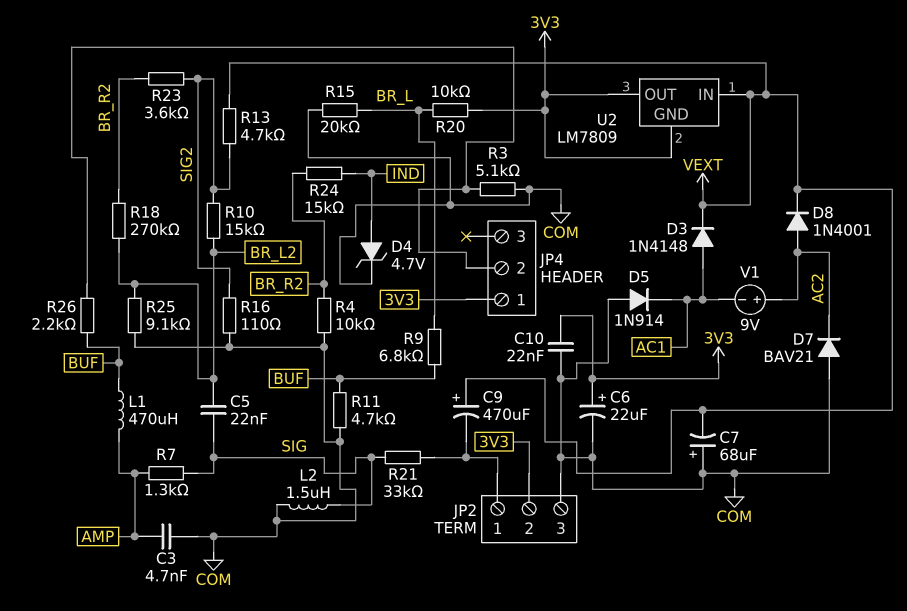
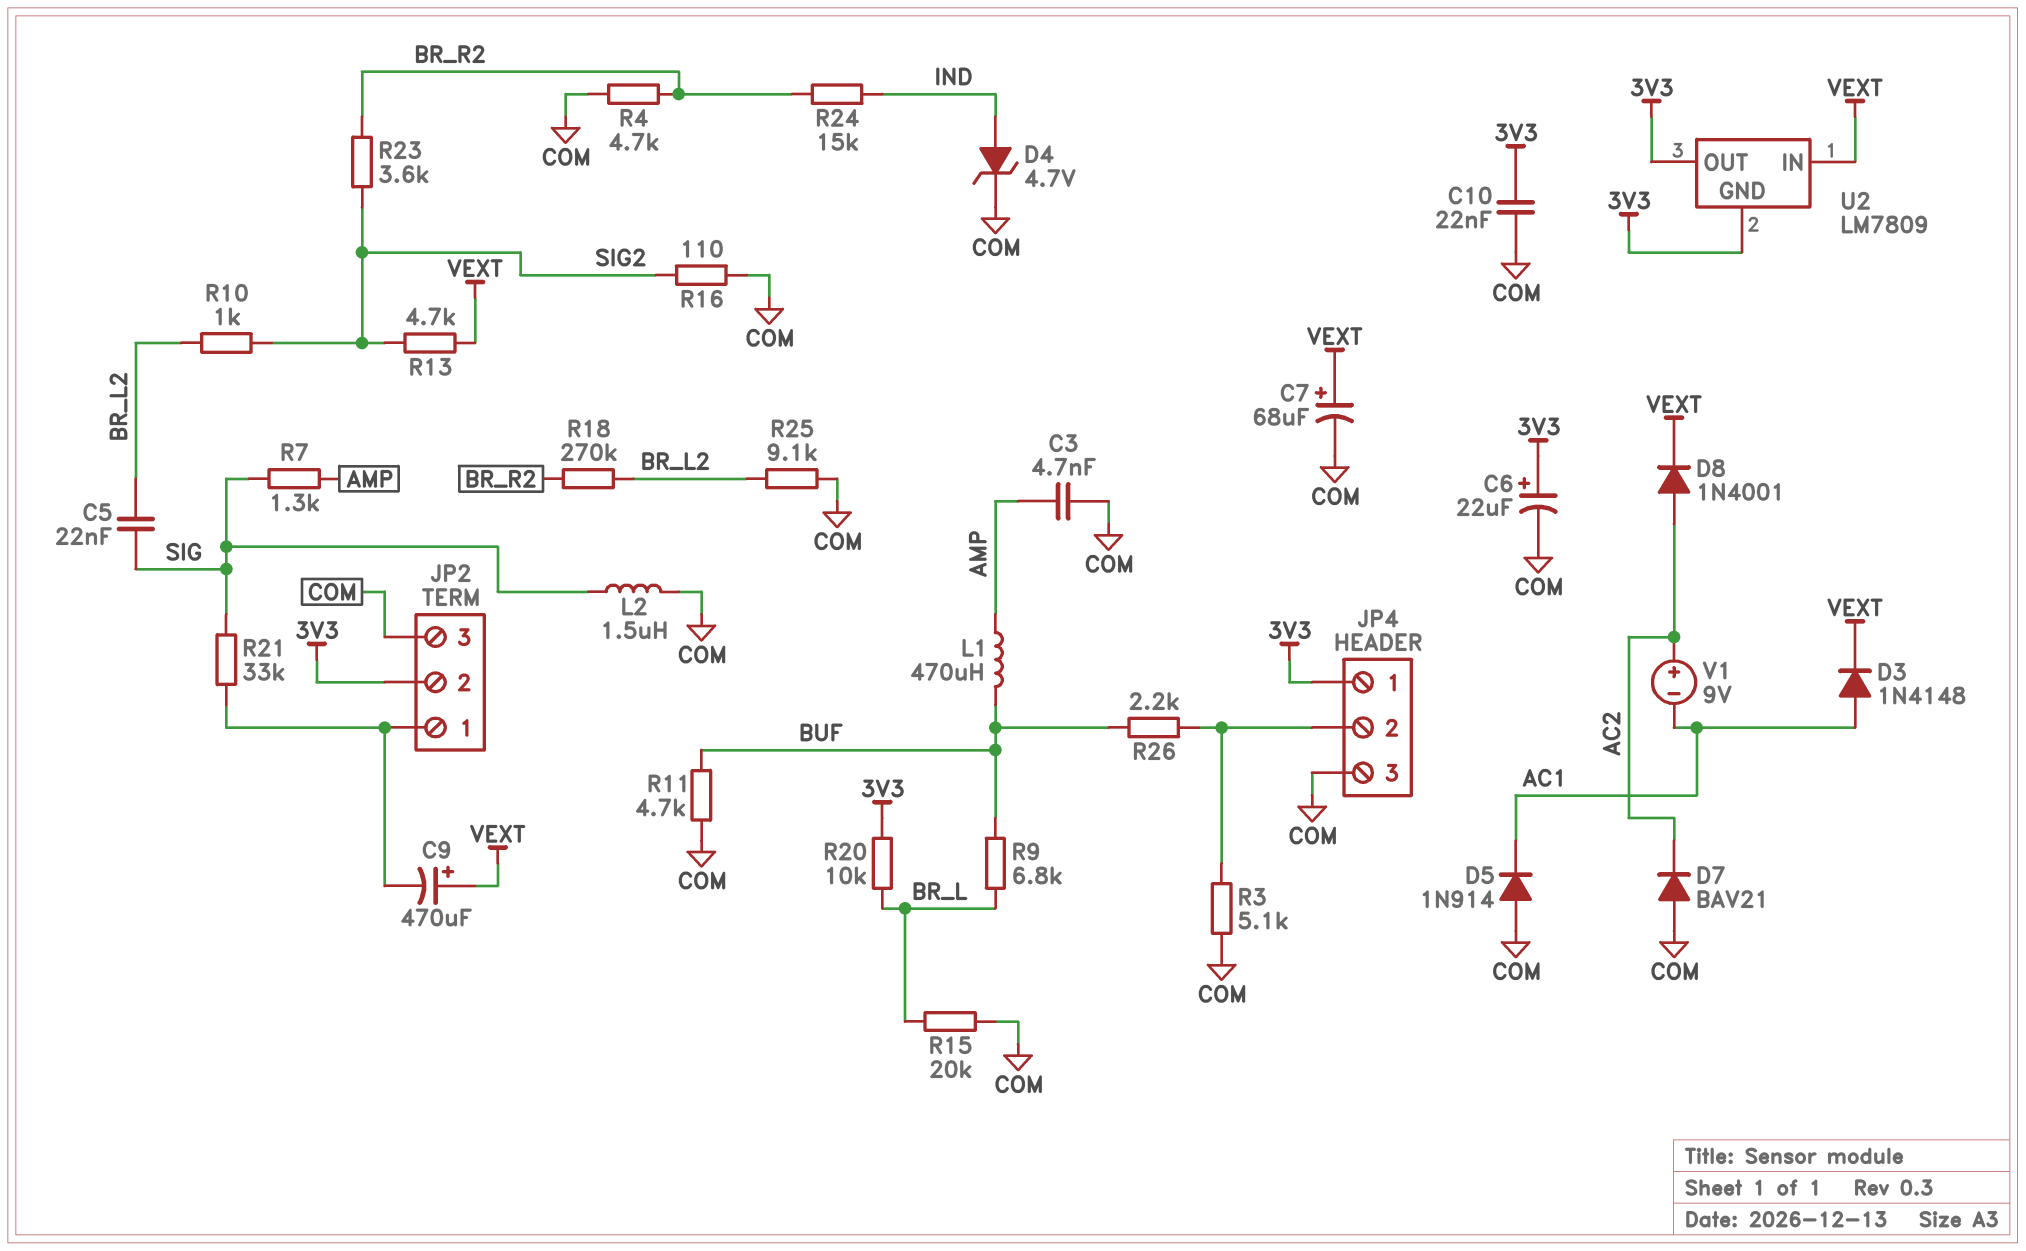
C7: 68uF (plus COM, minus VEXT) -> 68uF (plus VEXT, minus COM)
JP4 pin 3: none -> COM
R4: 10k (BR_R2, COM) -> 4.7k (BR_R2, COM)
R10: 15k (BR_L2, SIG2) -> 1k (BR_L2, SIG2)

